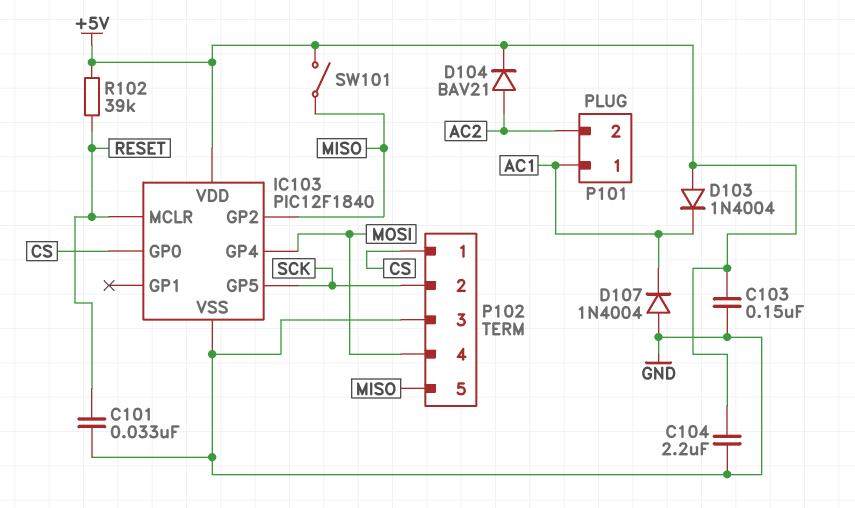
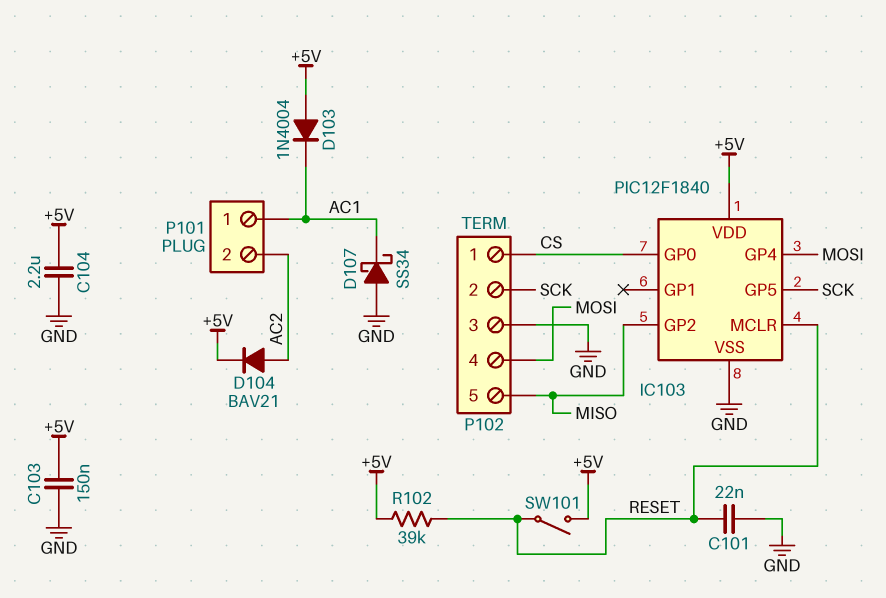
C101: 33nF (GND, RESET) -> 22nF (GND, RESET)
D107: diode 1N4004 (A GND, K AC1) -> schottky SS34 (A GND, K AC1)
SW101: switch (+5V, MISO) -> switch (+5V, RESET)

